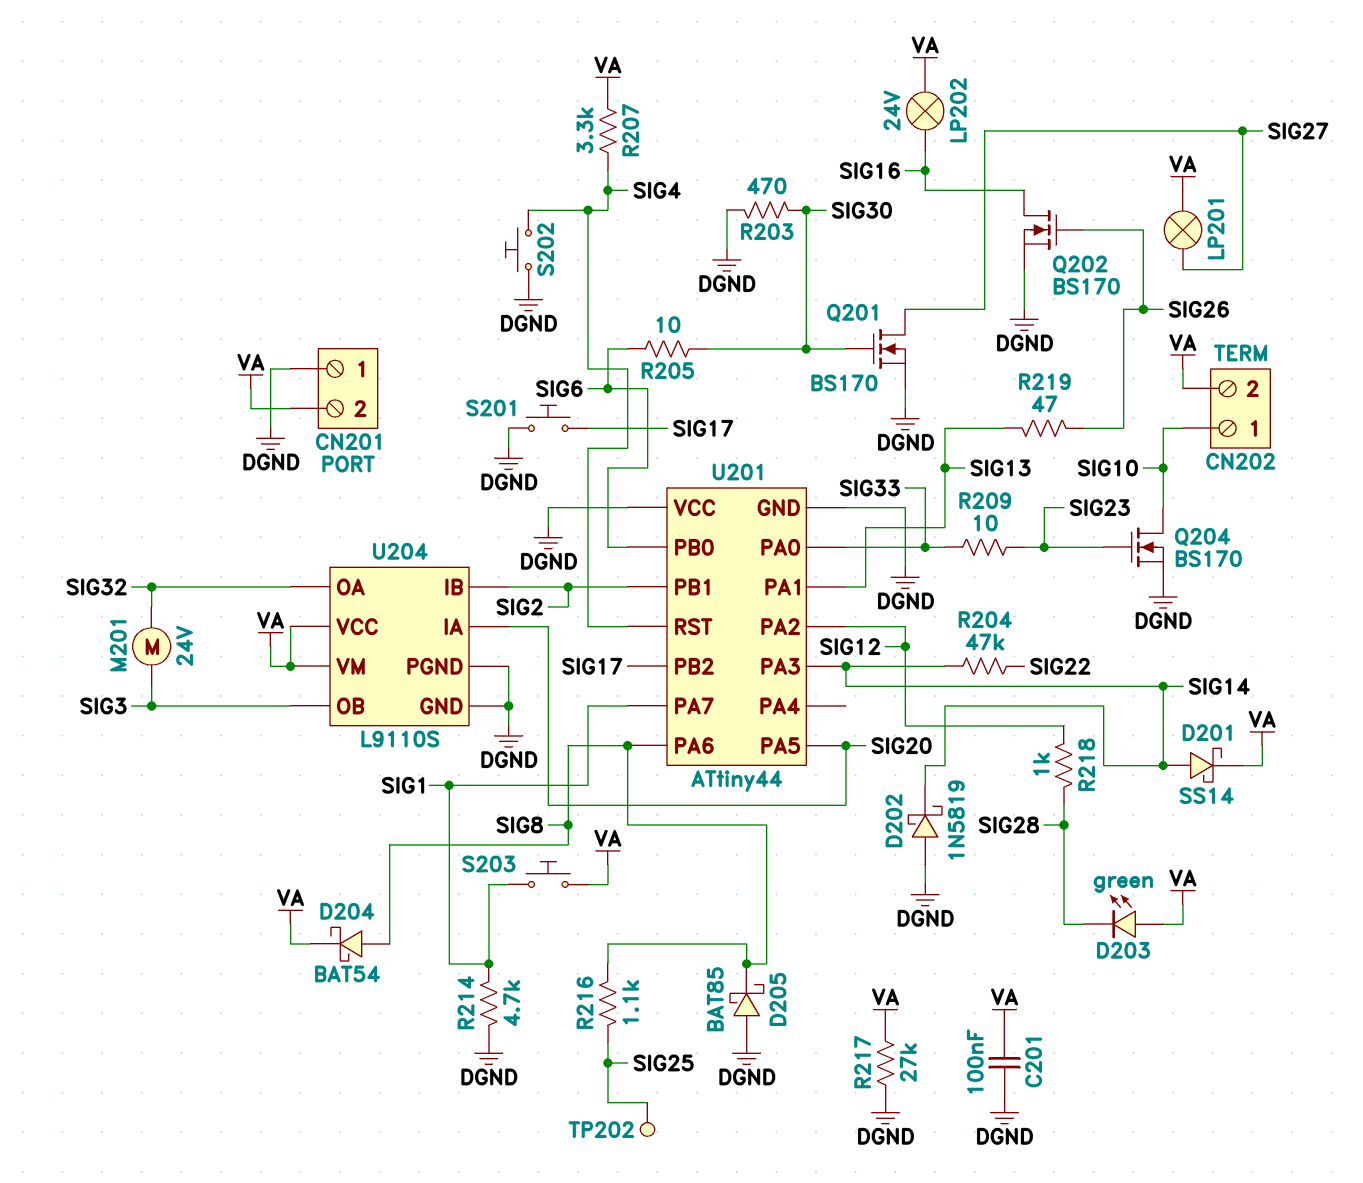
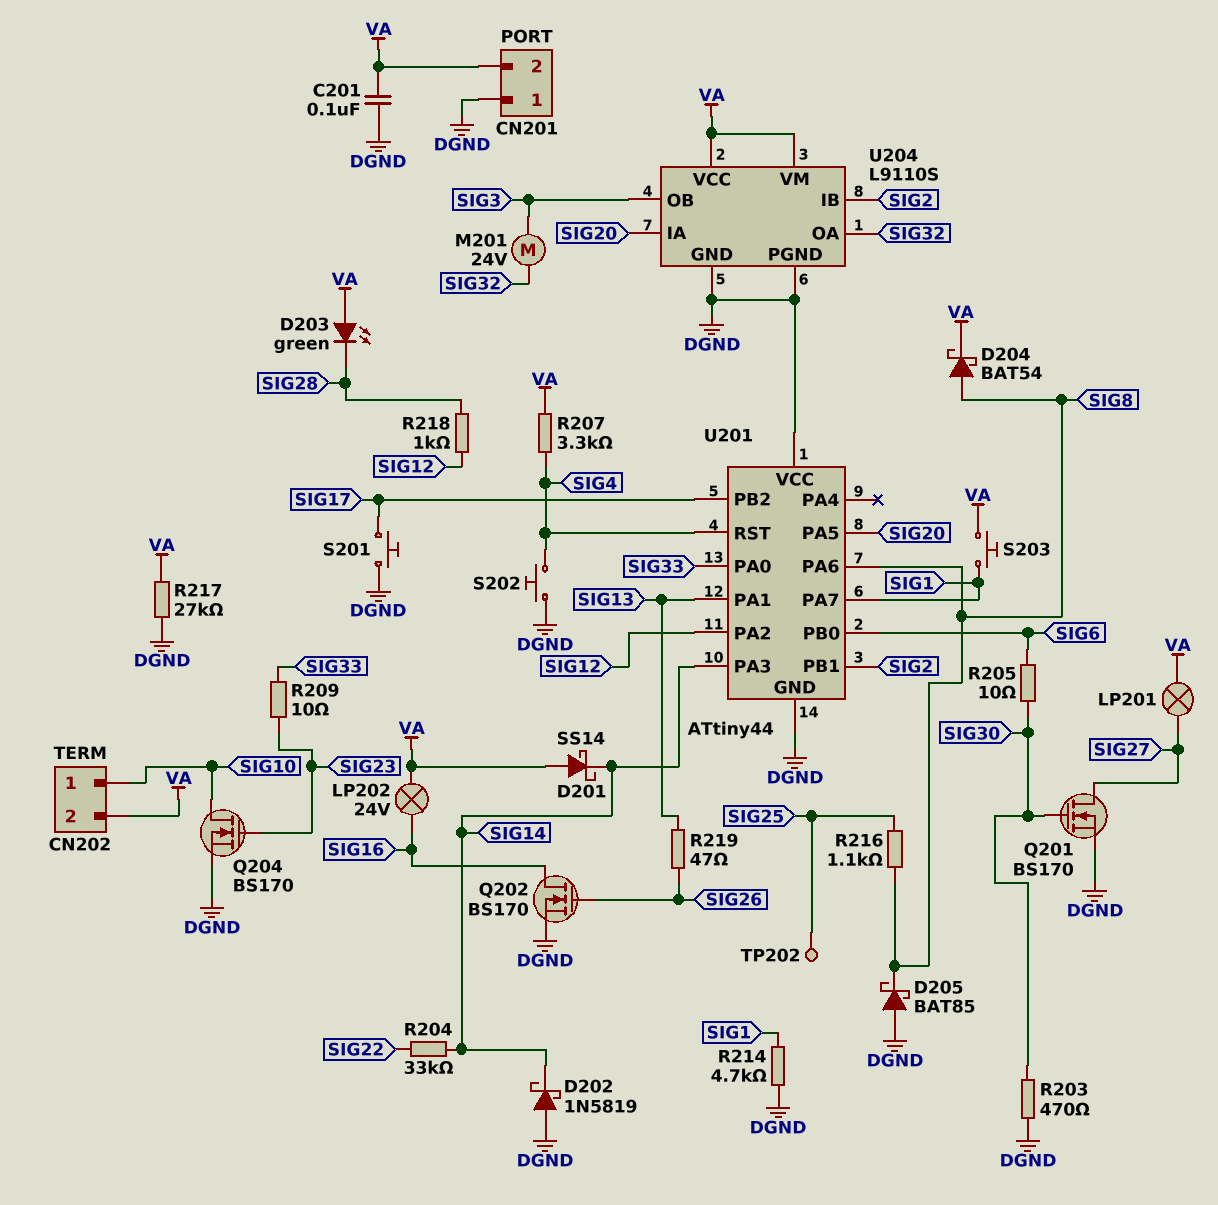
D201: schottky SS14 (A SIG14, K VA) -> schottky SS14 (A VA, K SIG14)
R204: 47k (SIG14, SIG22) -> 33k (SIG14, SIG22)

